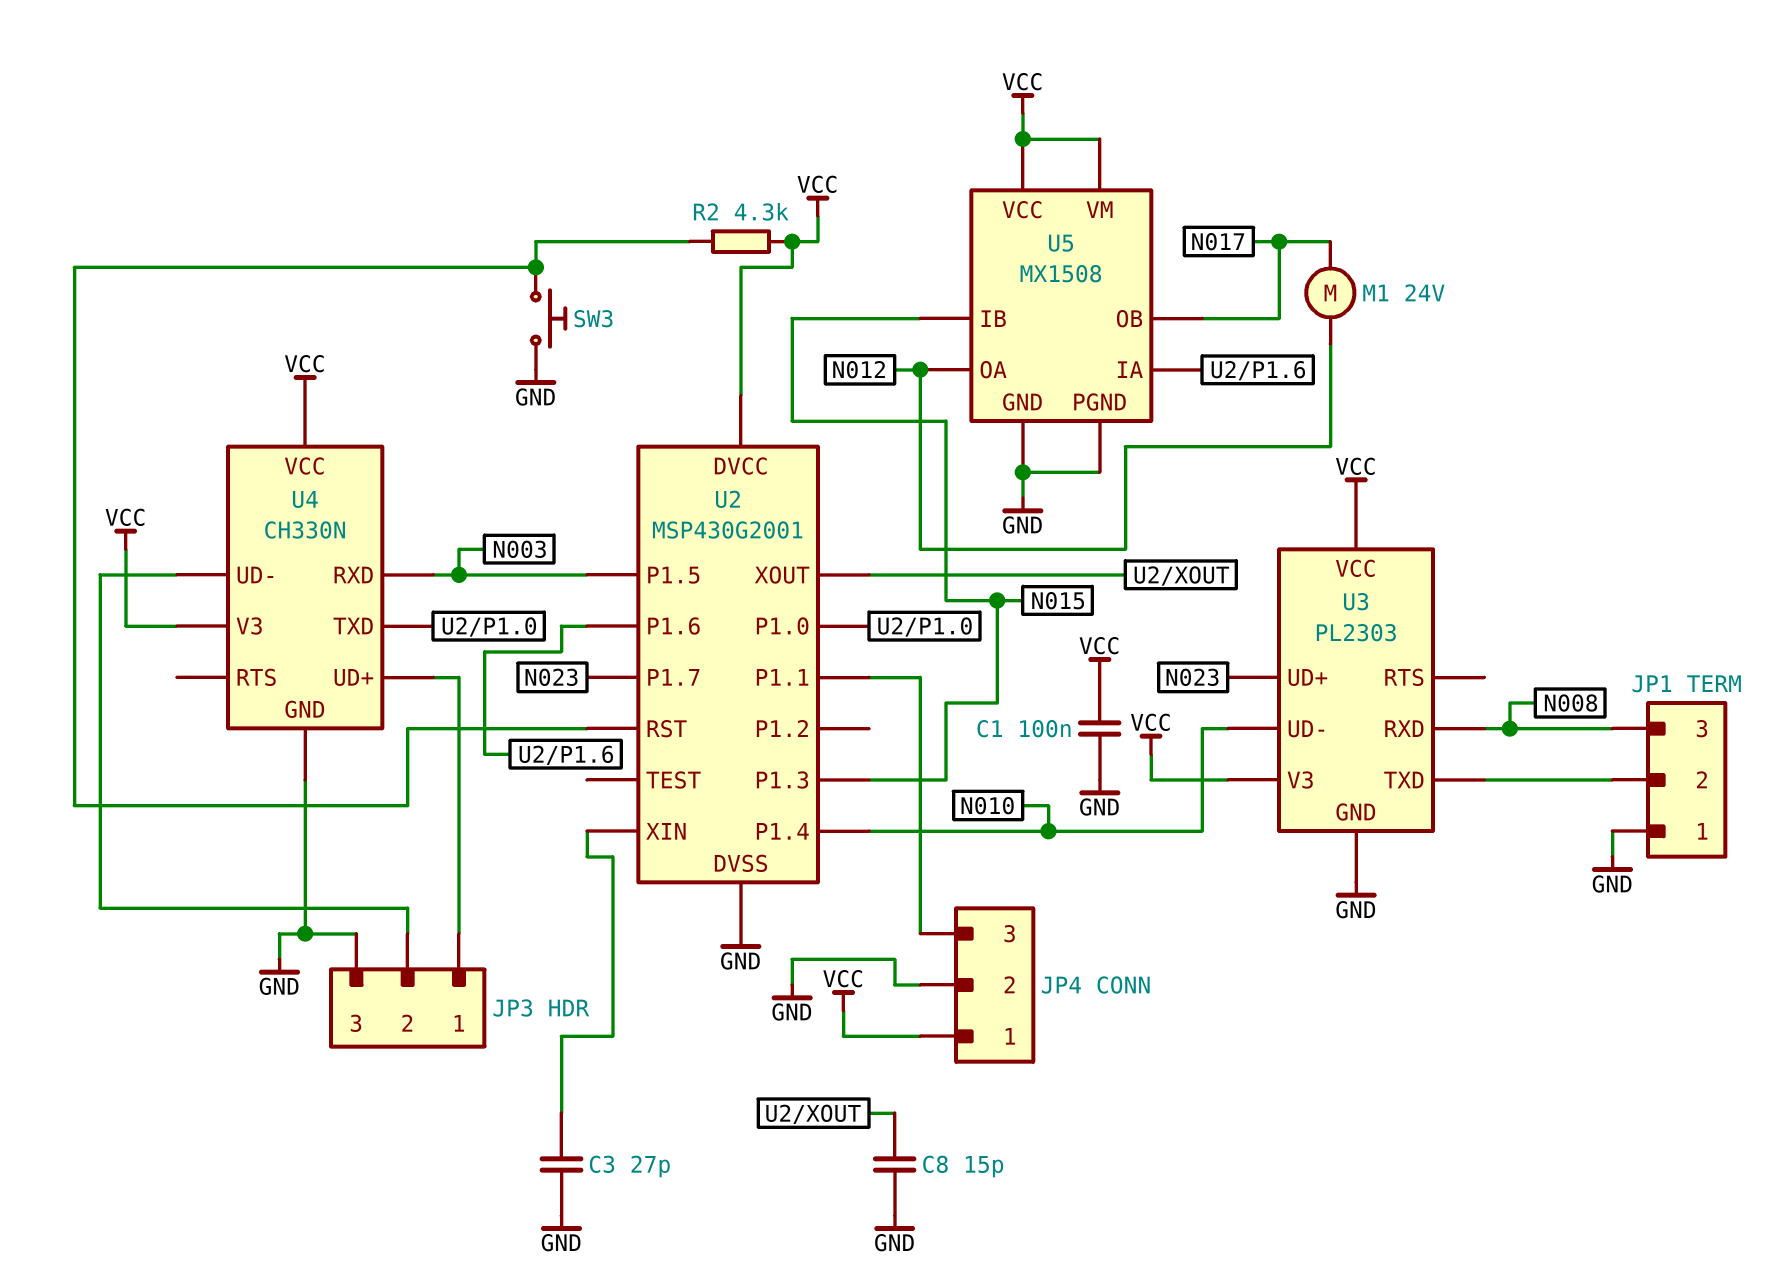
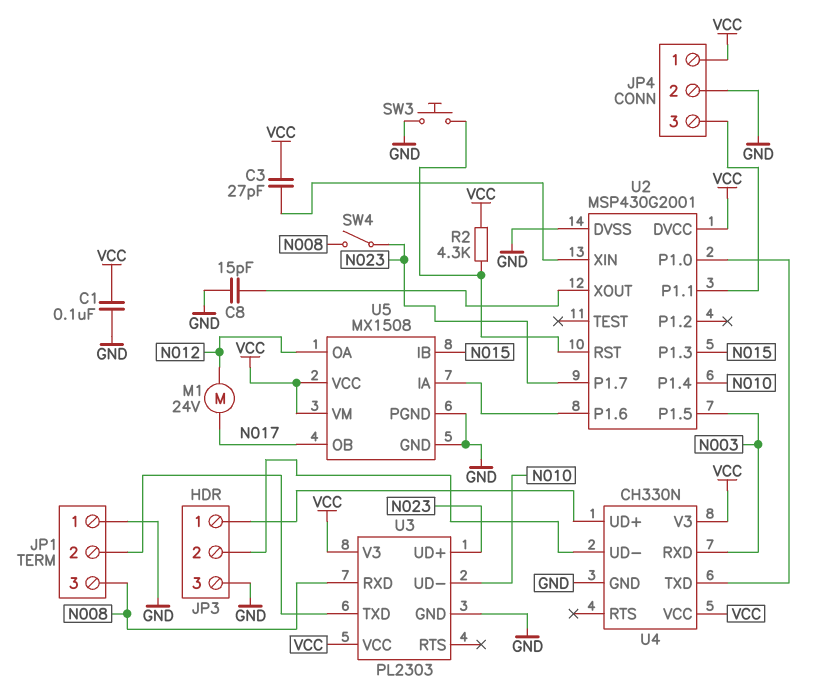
C3: 27pF (GND, U2/XIN) -> 27pF (U2/XIN, VCC)
SW4: none -> switch (N008, N023)

